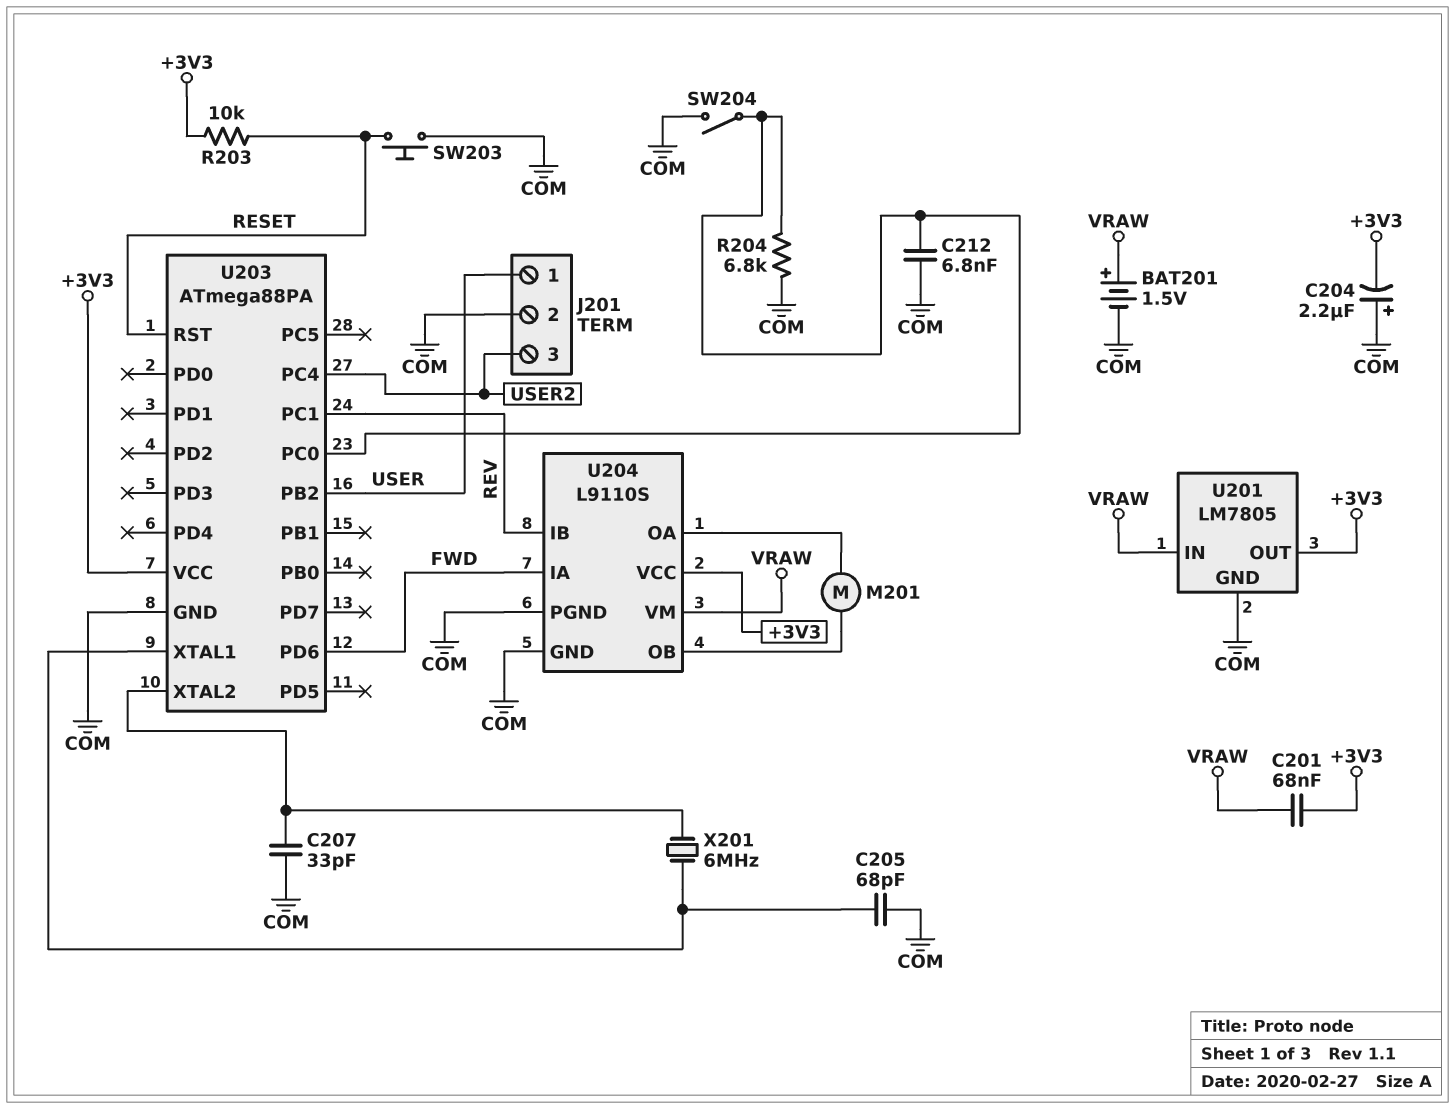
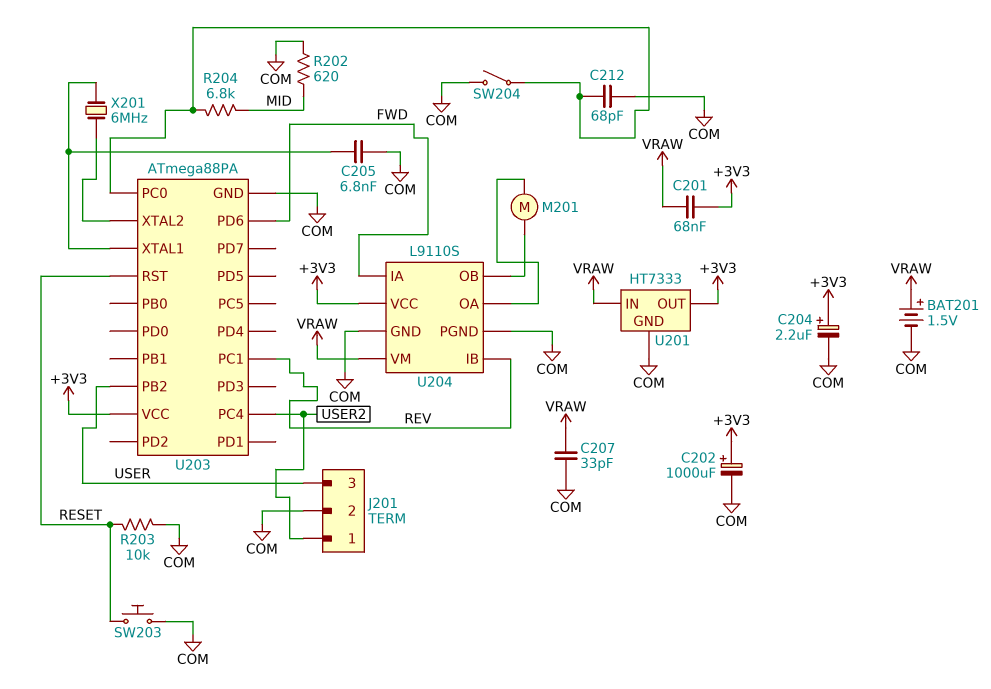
C202: none -> 1000uF (plus +3V3, minus COM)
C204: 2.2uF (plus COM, minus +3V3) -> 2.2uF (plus +3V3, minus COM)
C205: 68pF (COM, U203/XTAL1) -> 6.8nF (COM, U203/XTAL1)
C207: 33pF (COM, U203/XTAL2) -> 33pF (COM, VRAW)
C212: 6.8nF (COM, U203/PC0) -> 68pF (COM, U203/PC0)
J201 pin 1: USER -> USER2
J201 pin 3: USER2 -> USER
R202: none -> 620 (COM, MID)
R203: 10k (+3V3, RESET) -> 10k (COM, RESET)
R204: 6.8k (COM, U203/PC0) -> 6.8k (MID, U203/PC0)
U201: LM7805 -> HT7333

